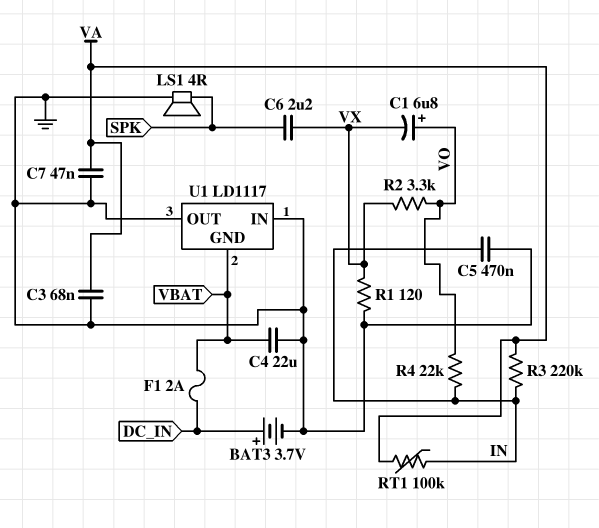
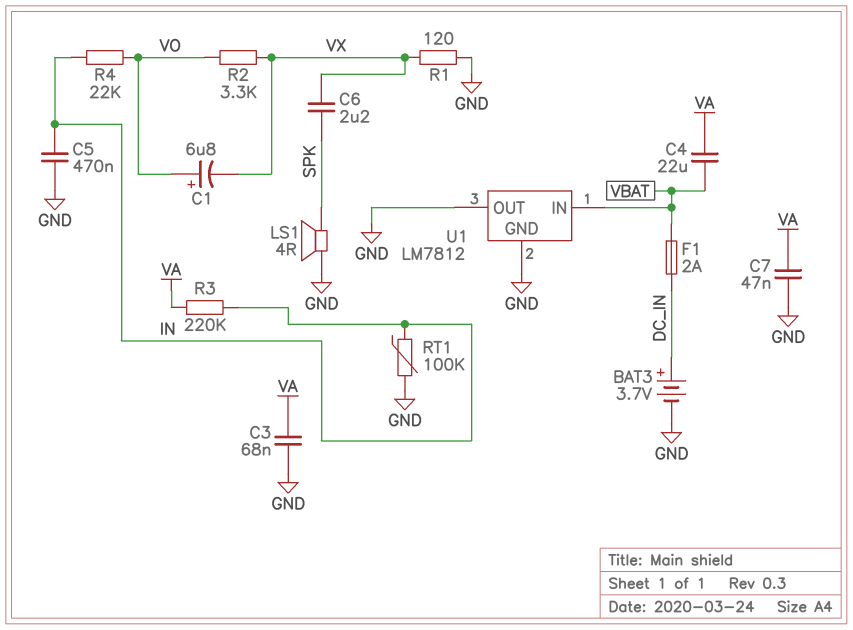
C4: 22uF (GND, VBAT) -> 22uF (VA, VBAT)
RT1: 100k (IN, VA) -> 100k (GND, IN)
U1: LD1117 -> LM7812
U1 pin GND: VBAT -> GND
U1 pin IN: GND -> VBAT

